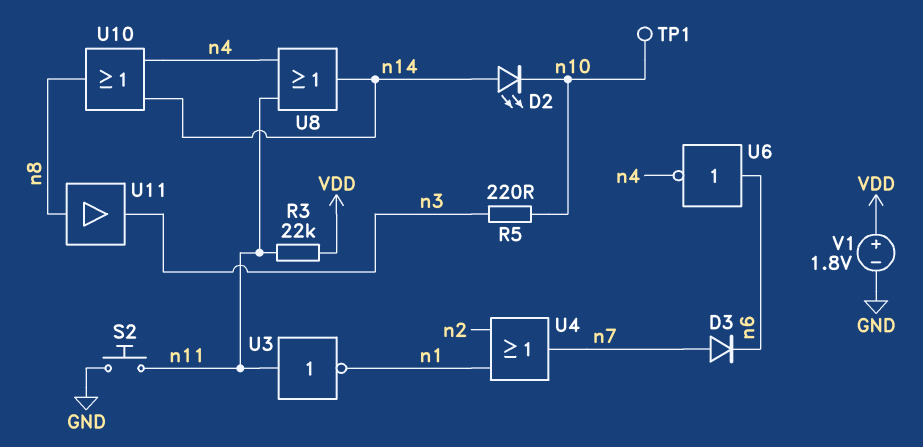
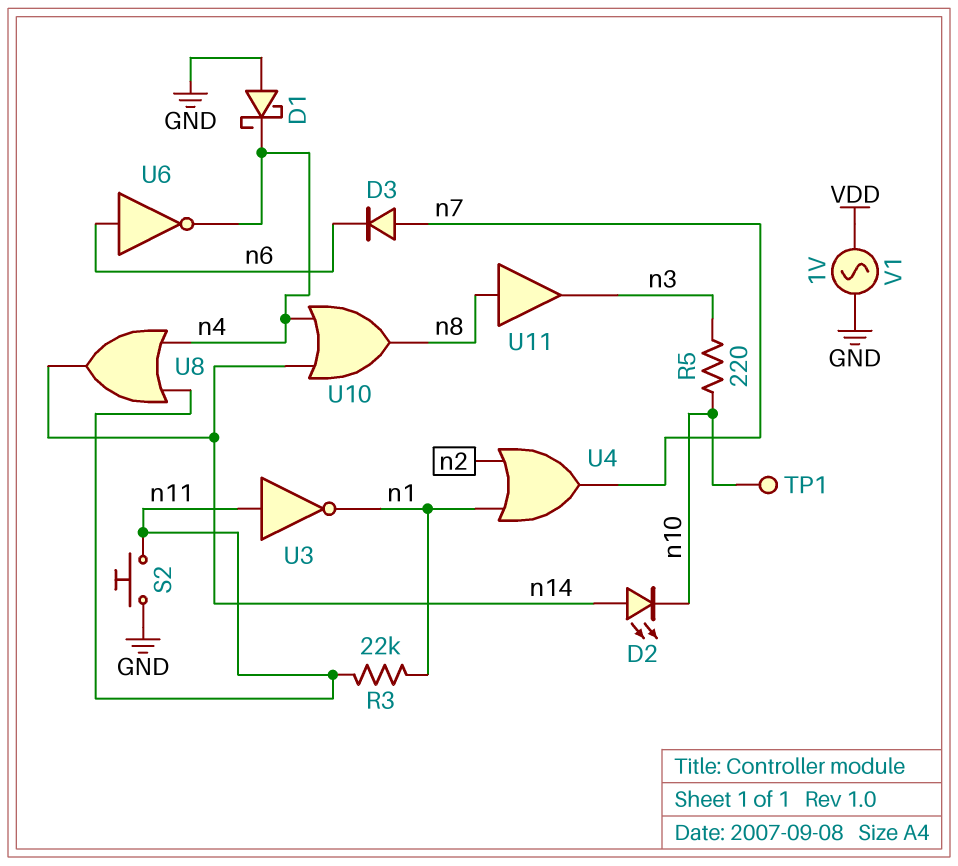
D1: none -> schottky (A GND, K n4)
R3: 22k (VDD, n11) -> 22k (n1, n11)
V1: 1.8V (plus VDD, minus GND) -> AC 1V (GND, VDD)

